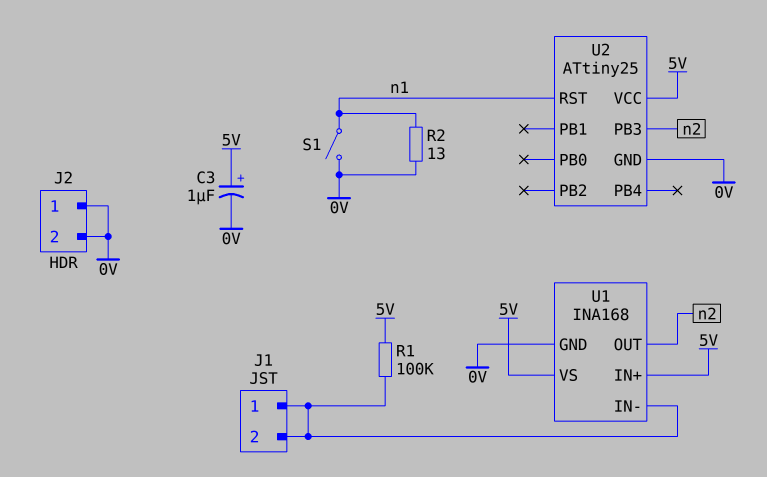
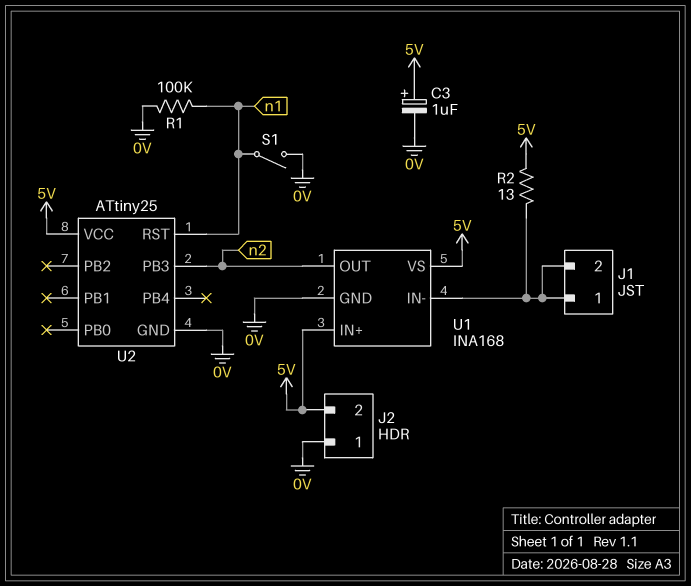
J2 pin 2: 0V -> 5V
R1: 100k (5V, J1/1) -> 100k (0V, n1)
R2: 13 (0V, n1) -> 13 (5V, J1/1)

